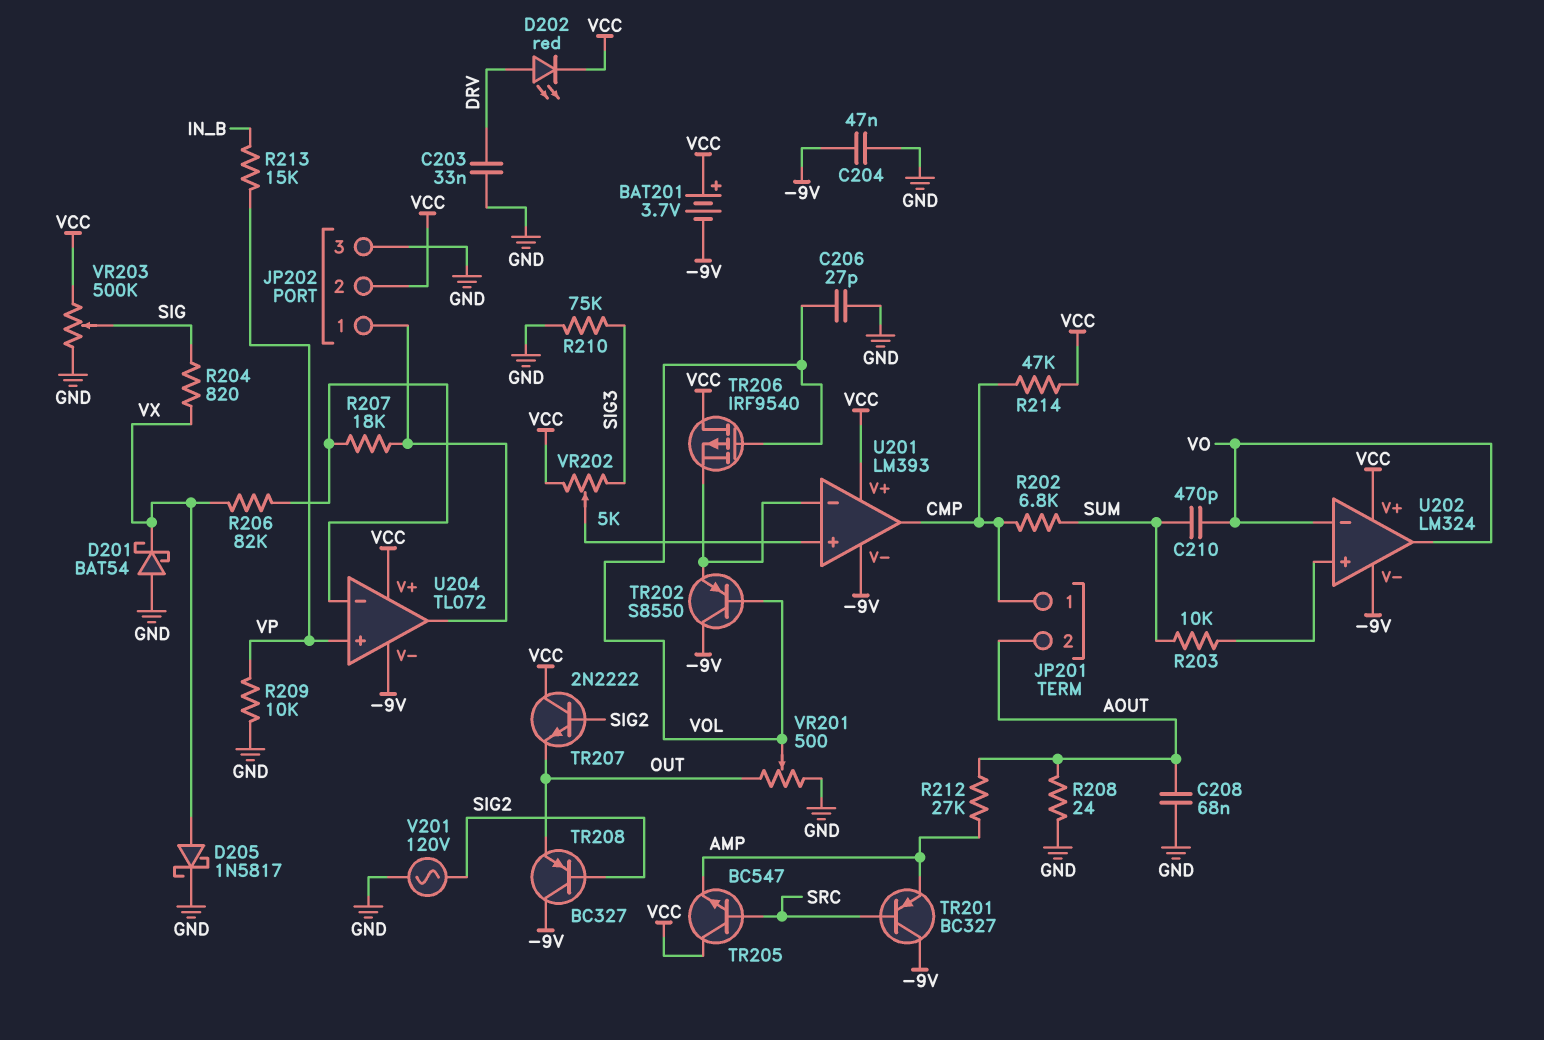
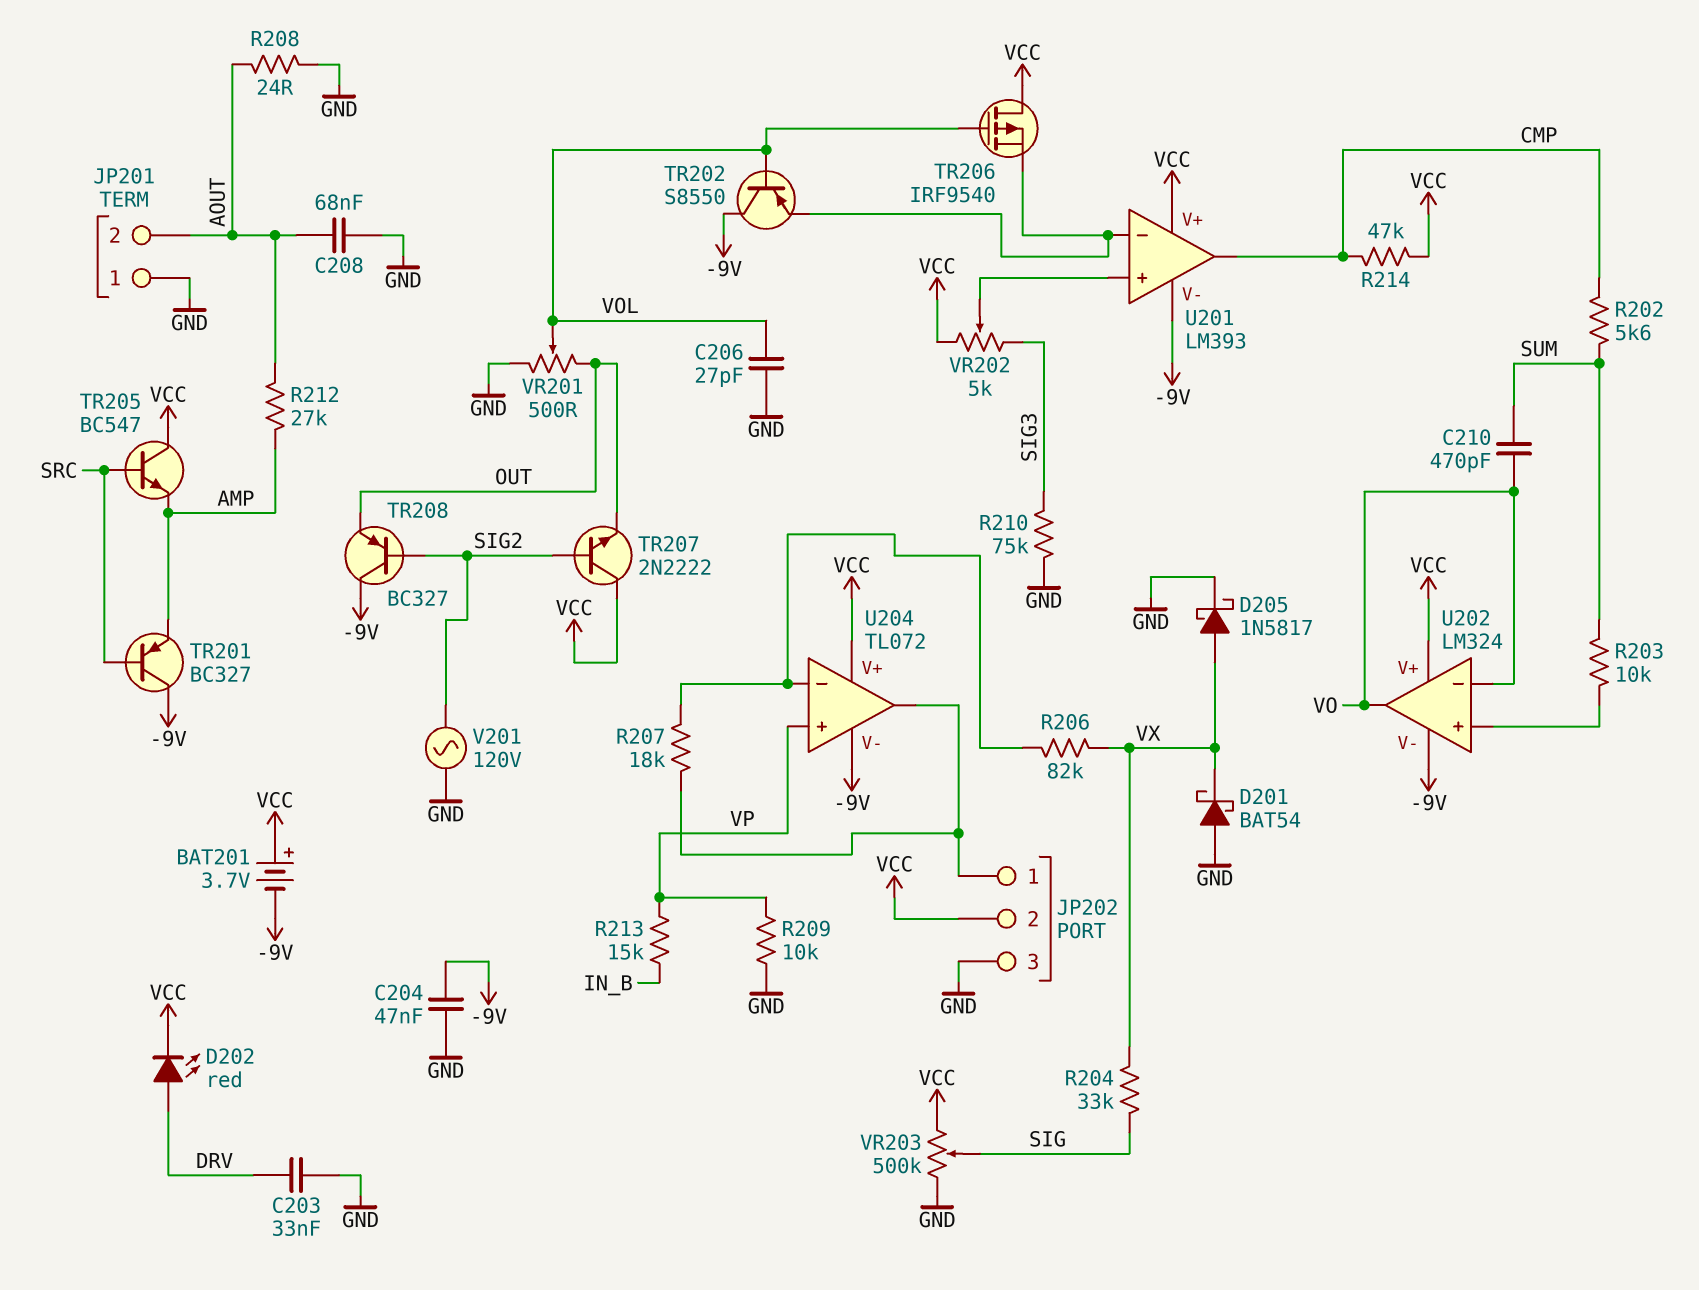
JP201 pin 1: CMP -> GND
R202: 6.8k (CMP, SUM) -> 5.6k (CMP, SUM)
R204: 820 (SIG, VX) -> 33k (SIG, VX)

